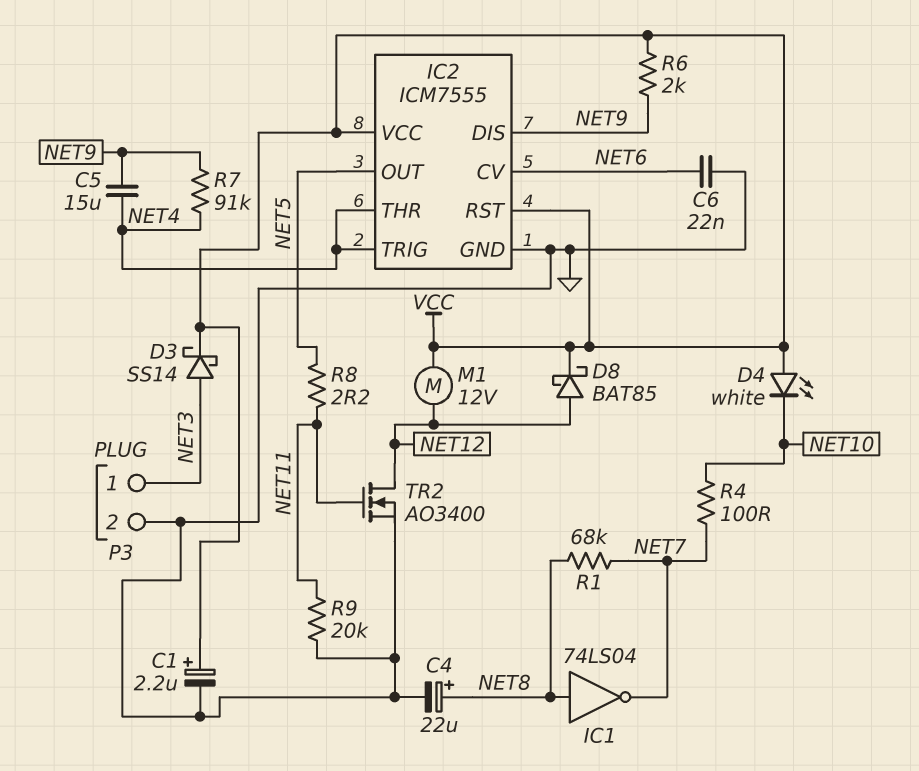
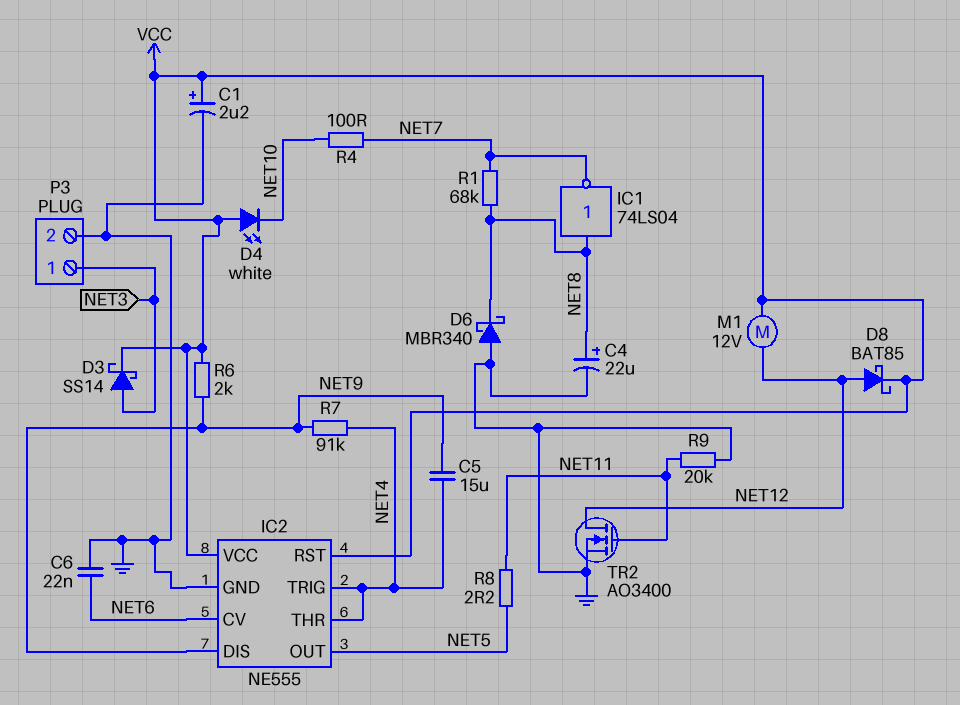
D6: none -> schottky MBR340 (A GND, K NET8)
IC2: ICM7555 -> NE555

